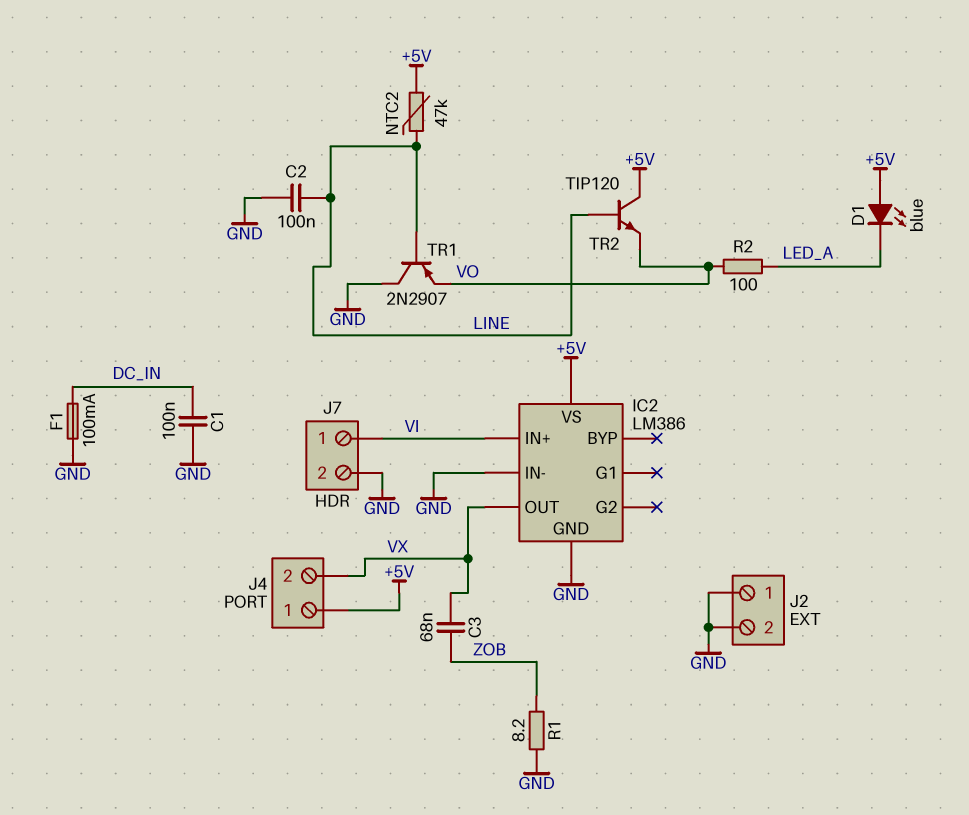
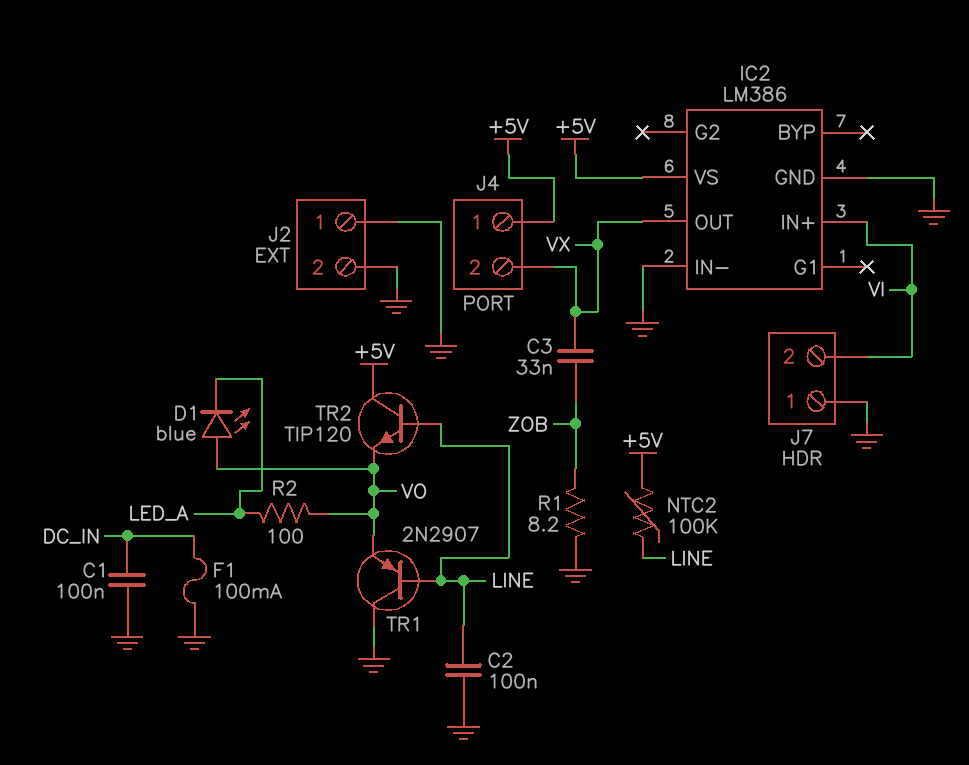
C3: 68nF (VX, ZOB) -> 33nF (VX, ZOB)
D1: LED blue (A +5V, K LED_A) -> LED blue (A VO, K LED_A)
J7 pin 1: VI -> GND
J7 pin 2: GND -> VI
NTC2: 47k (+5V, LINE) -> 100k (+5V, LINE)

